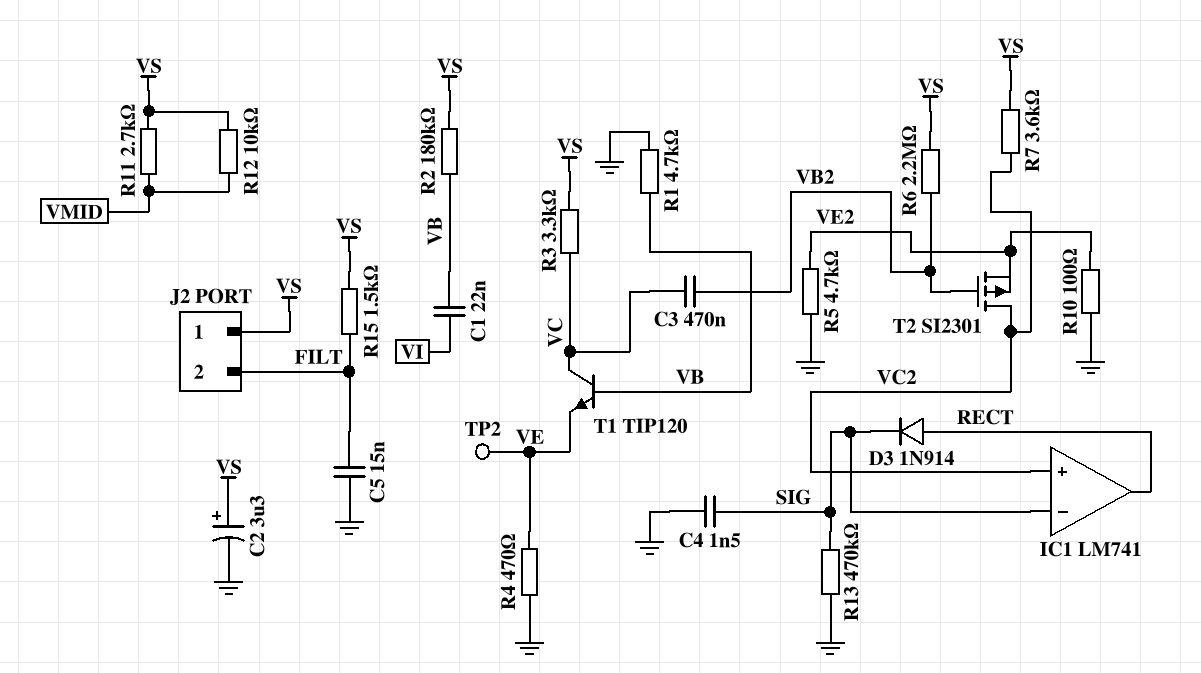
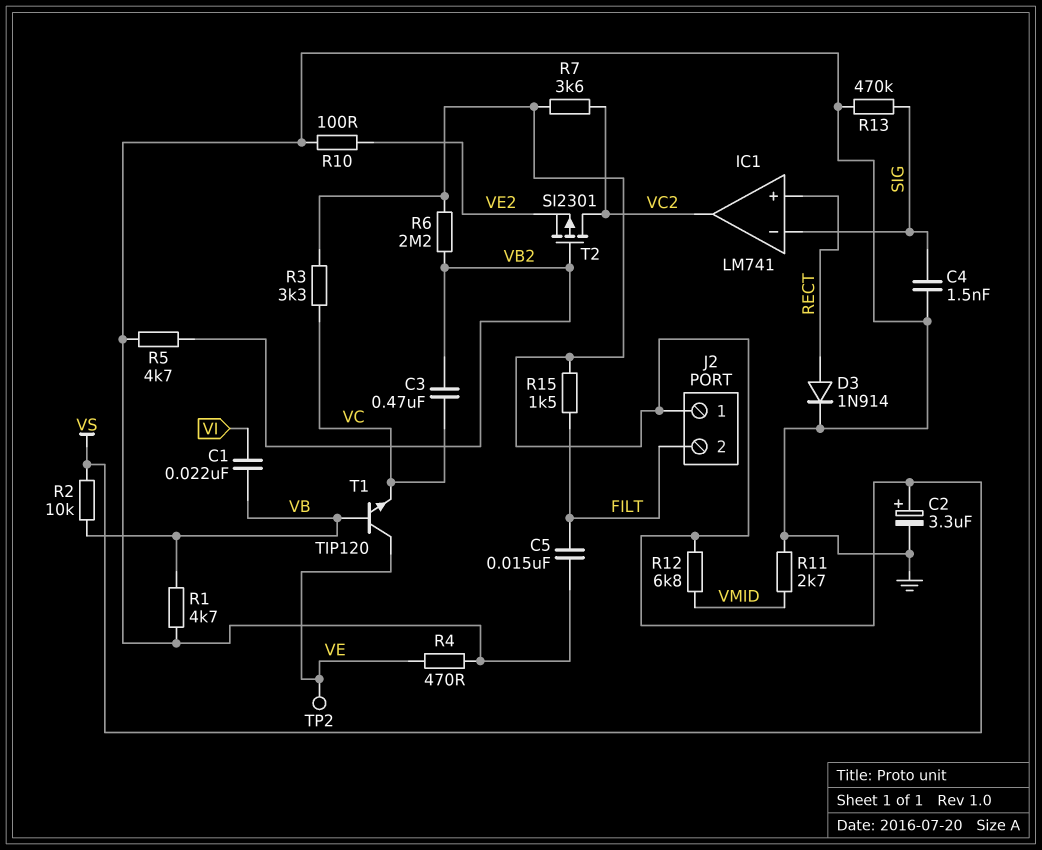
D3: diode 1N914 (A RECT, K SIG) -> diode 1N914 (A RECT, K GND)
IC1 pin in+: VC2 -> RECT
IC1 pin out: RECT -> VC2
R2: 180k (VB, VS) -> 10k (VB, VS)
R5: 4.7k (GND, VE2) -> 4.7k (GND, VB2)
R11: 2.7k (VMID, VS) -> 2.7k (GND, VMID)
R12: 10k (VMID, VS) -> 6.8k (VMID, VS)
T1: NPN TIP120 (B VB, C VC, E VE) -> NPN TIP120 (B VB, C VE, E VC)

